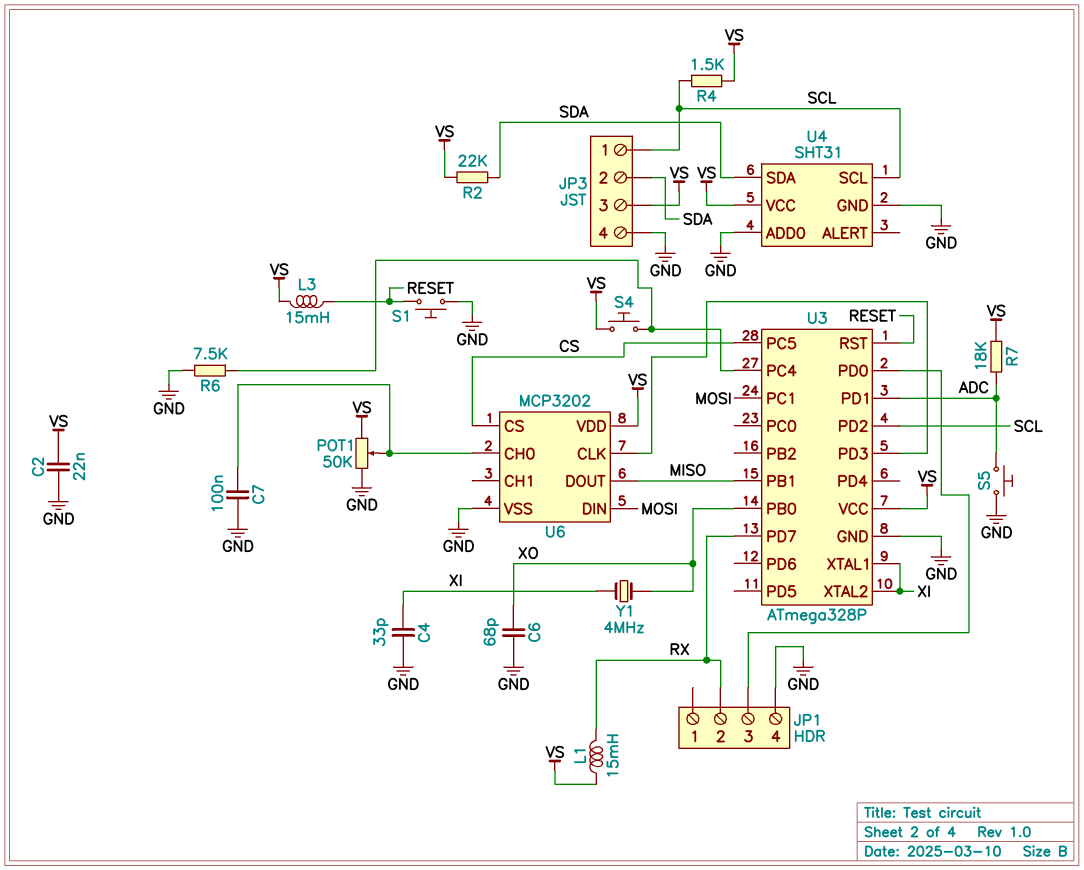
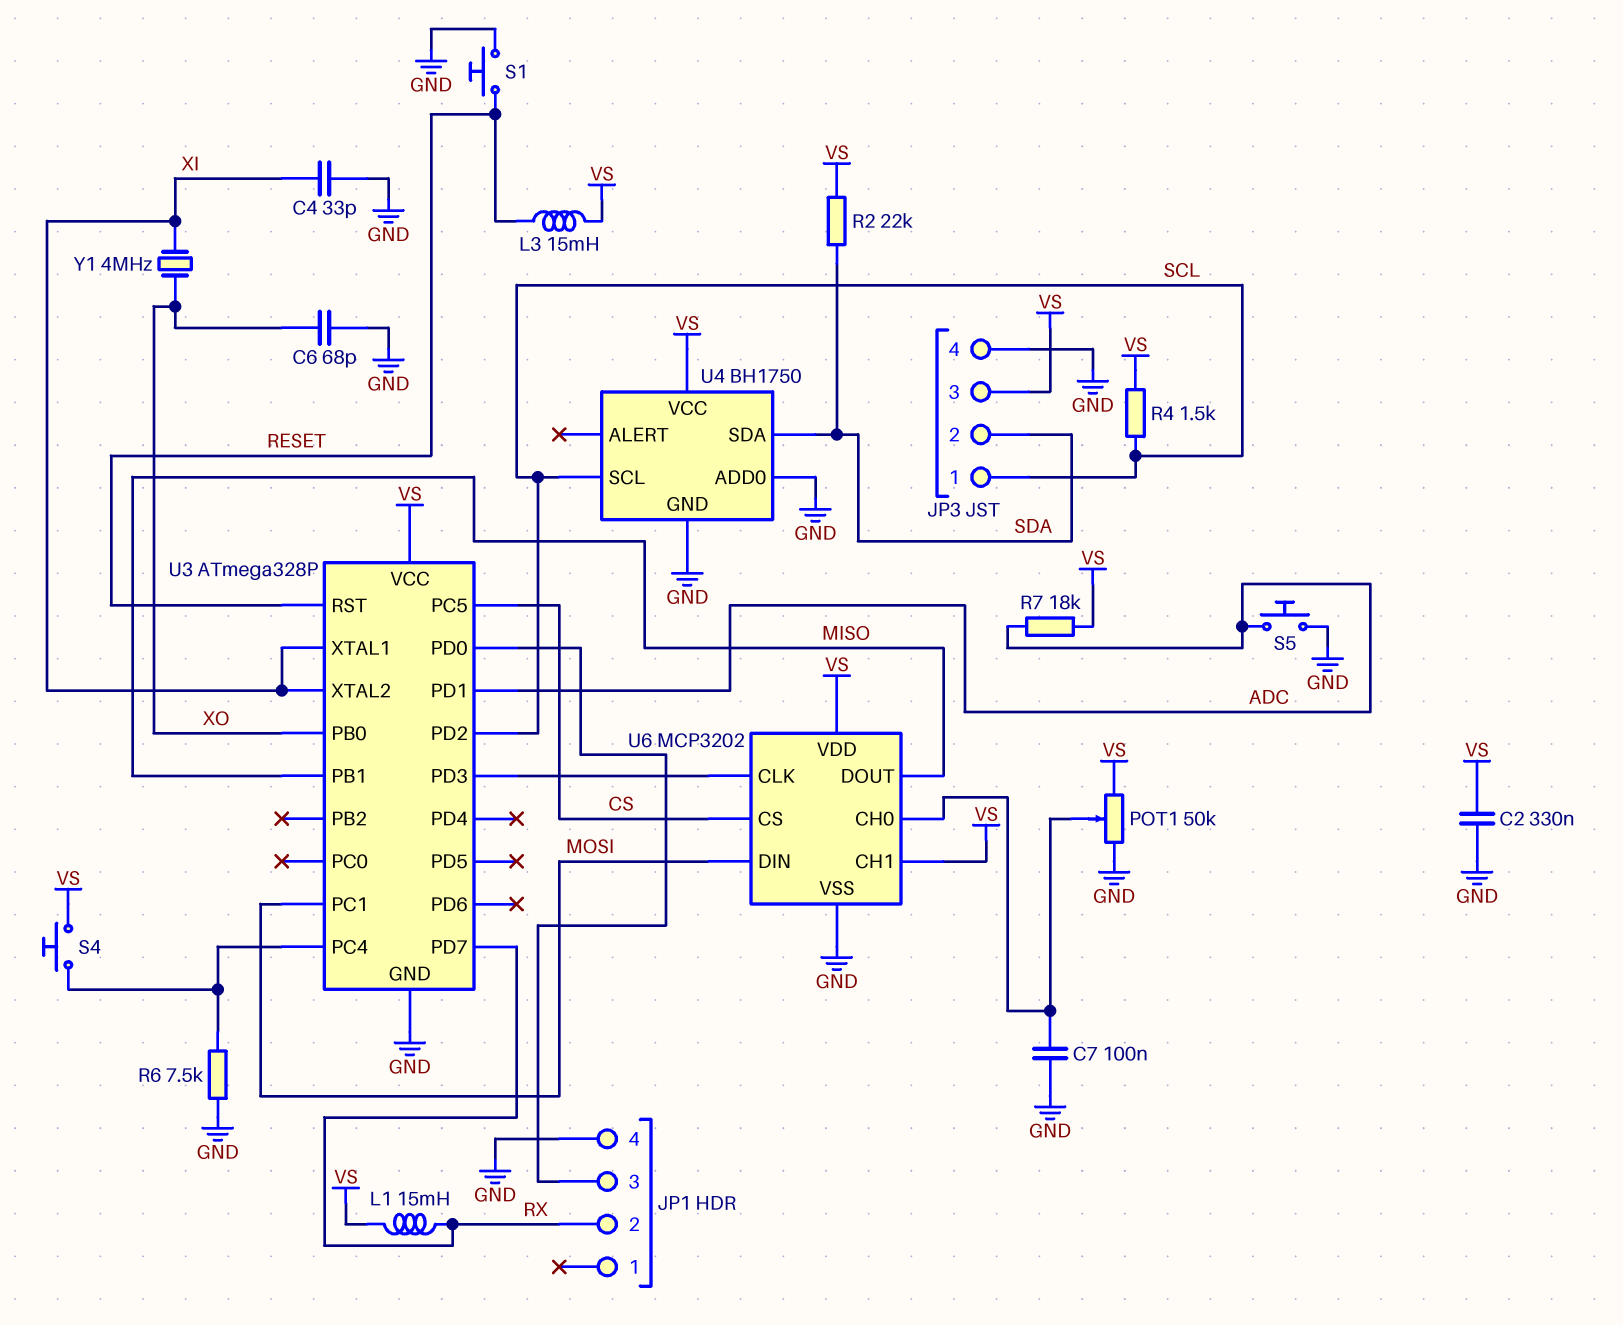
C2: 22nF (GND, VS) -> 330nF (GND, VS)
U4: SHT31 -> BH1750
U6 pin CH1: none -> VS

